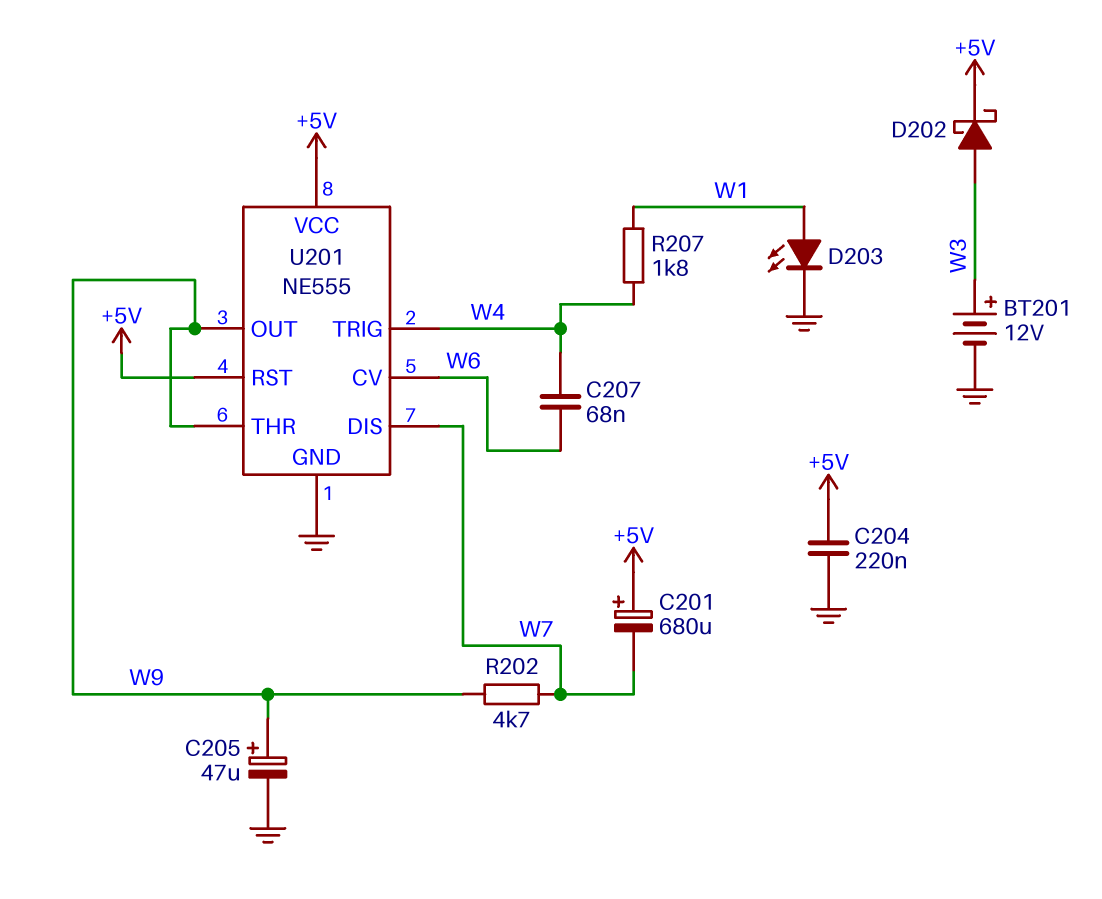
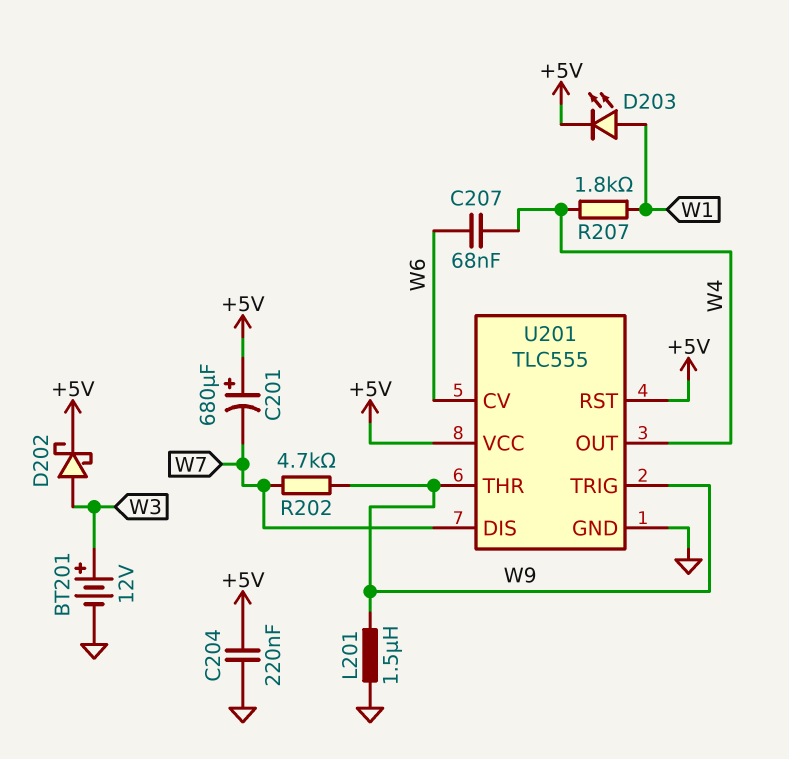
C205: 47uF (plus W9, minus GND) -> none
D203: LED (A W1, K GND) -> LED (A W1, K +5V)
L201: none -> 1.5uH (GND, W9)
U201: NE555 -> TLC555
U201 pin OUT: W9 -> W4
U201 pin TRIG: W4 -> W9

